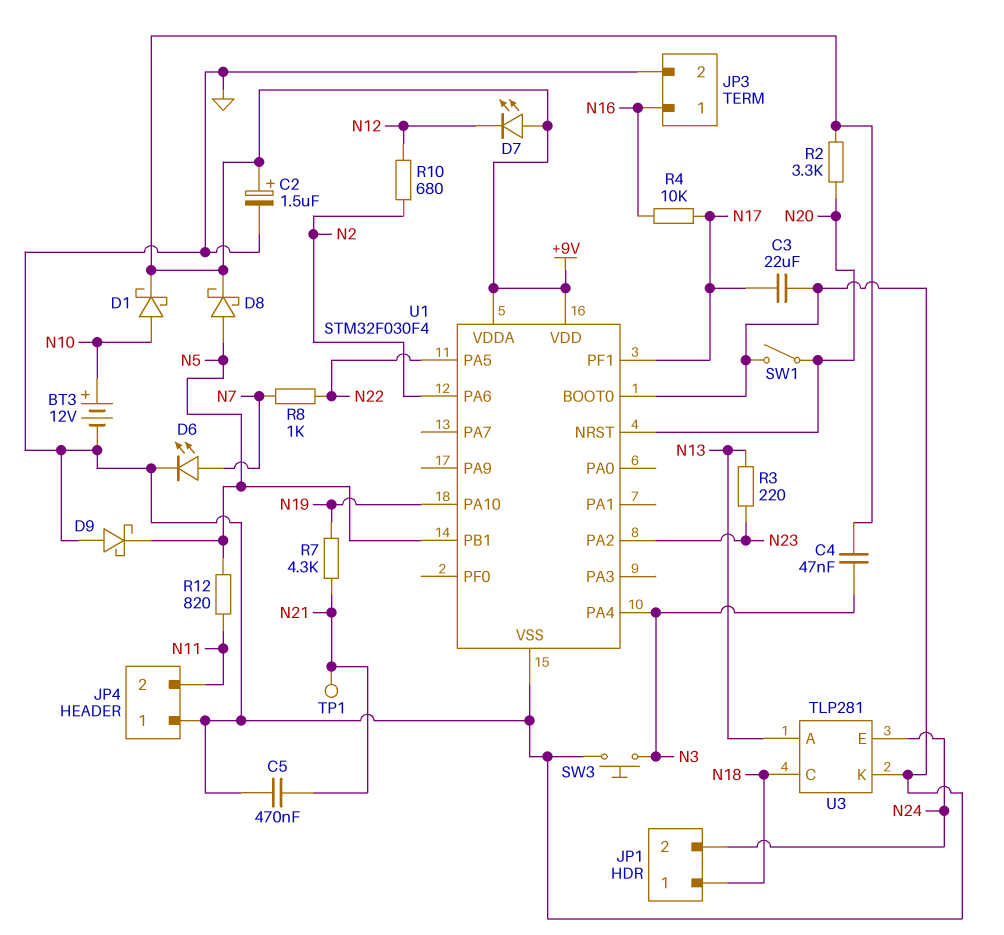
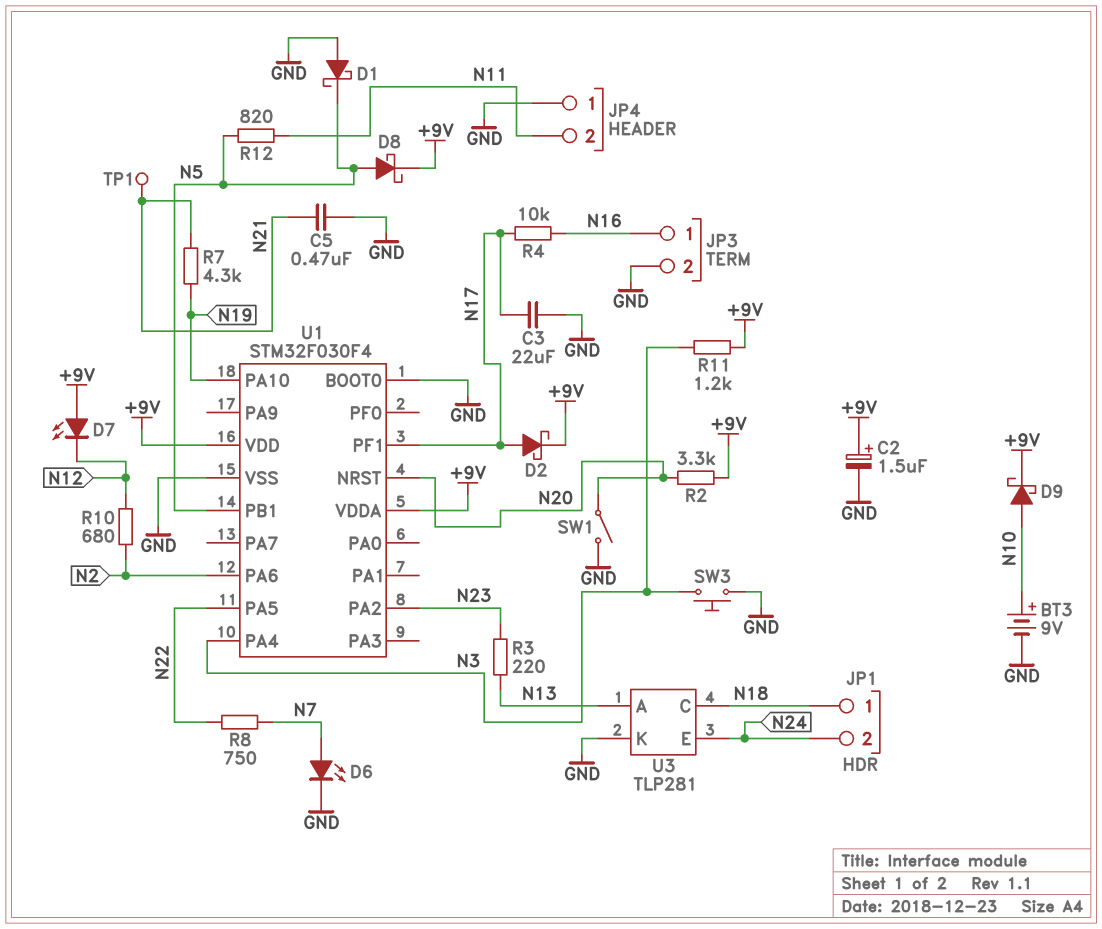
BT3: 12V (plus N10, minus GND) -> 9V (plus N10, minus GND)
C4: 47nF (+9V, N3) -> none
D1: schottky (A N10, K +9V) -> schottky (A GND, K N5)
D2: none -> schottky (A N17, K +9V)
D9: schottky (A GND, K N5) -> schottky (A N10, K +9V)
R8: 1k (N7, N22) -> 750 (N7, N22)
R11: none -> 1.2k (+9V, N3)

